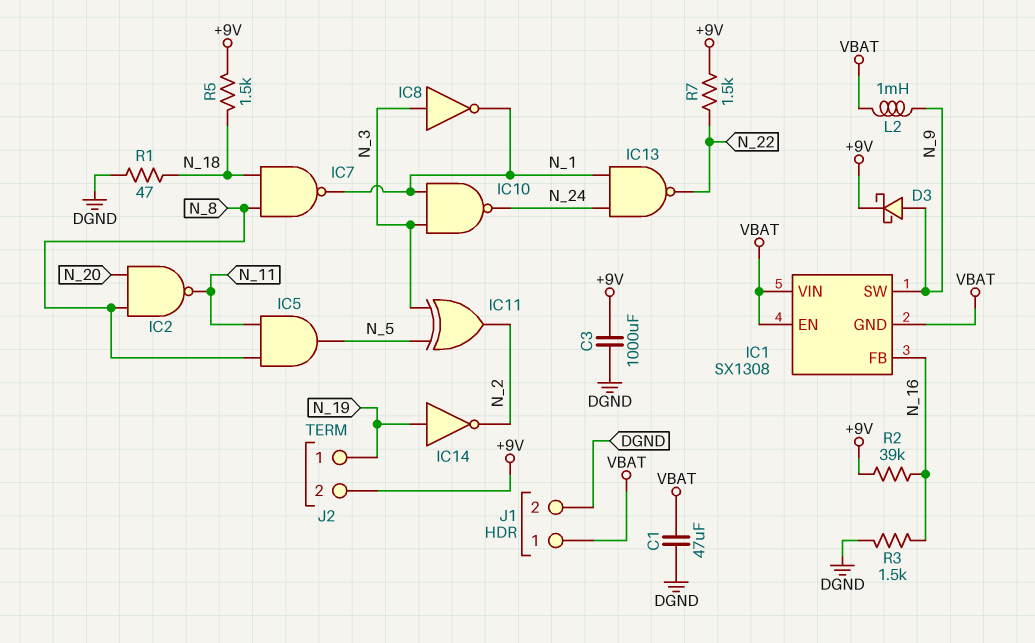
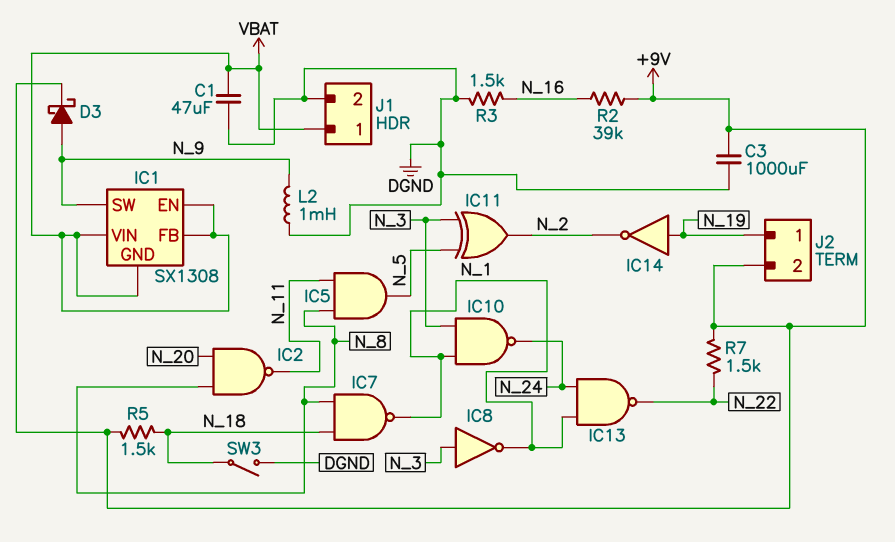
IC1 pin FB: N_16 -> VBAT
L2: 1mH (N_9, VBAT) -> 1mH (DGND, N_9)
R1: 47 (DGND, N_18) -> none
SW3: none -> switch (DGND, N_18)

